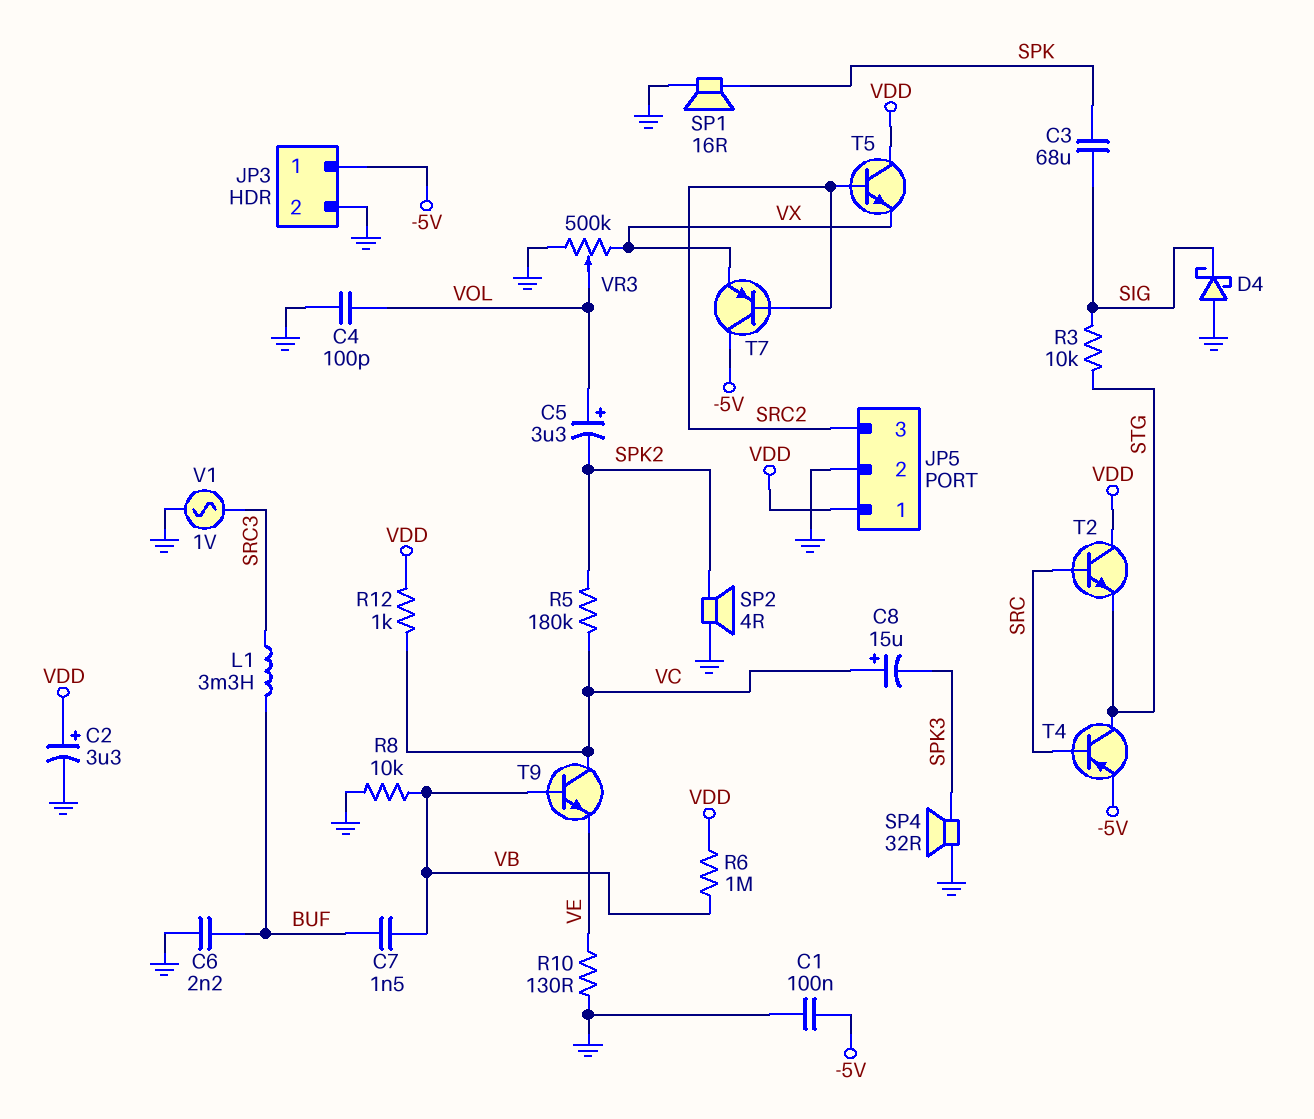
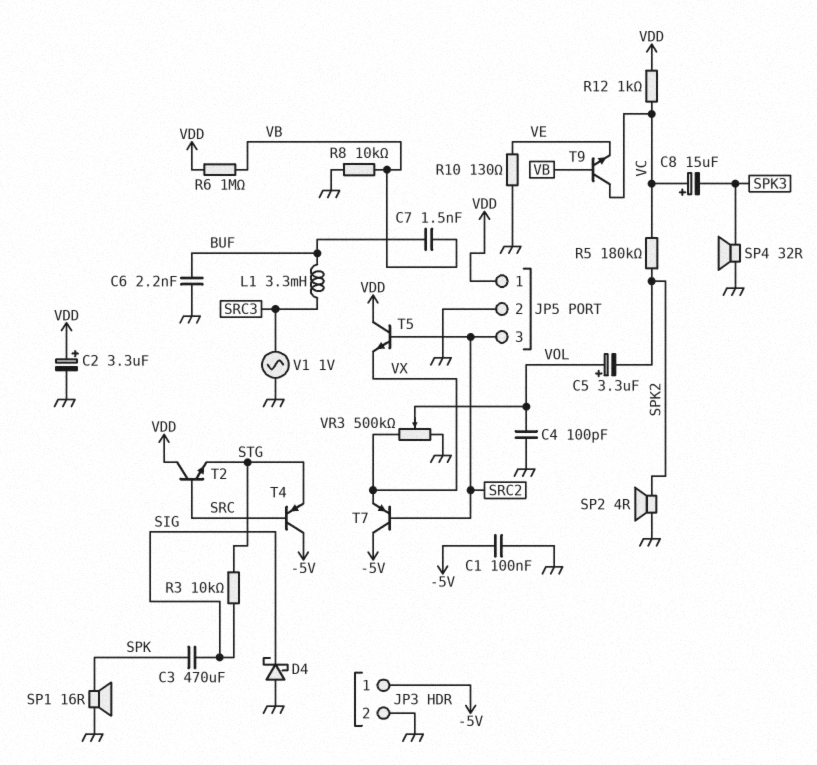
C3: 68uF (SIG, SPK) -> 470uF (SIG, SPK)
T4: PNP (B SRC, C STG, E -5V) -> PNP (B SRC, C -5V, E STG)

